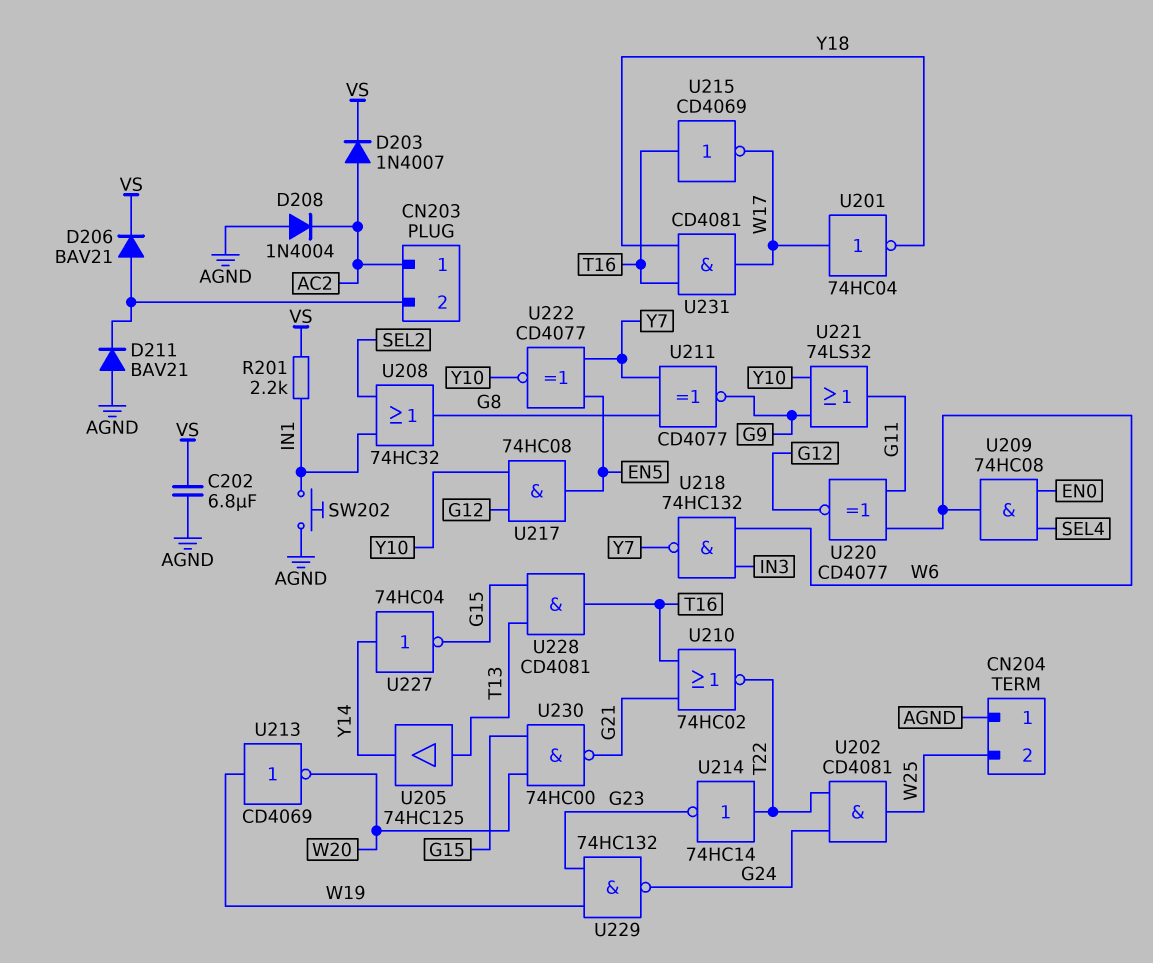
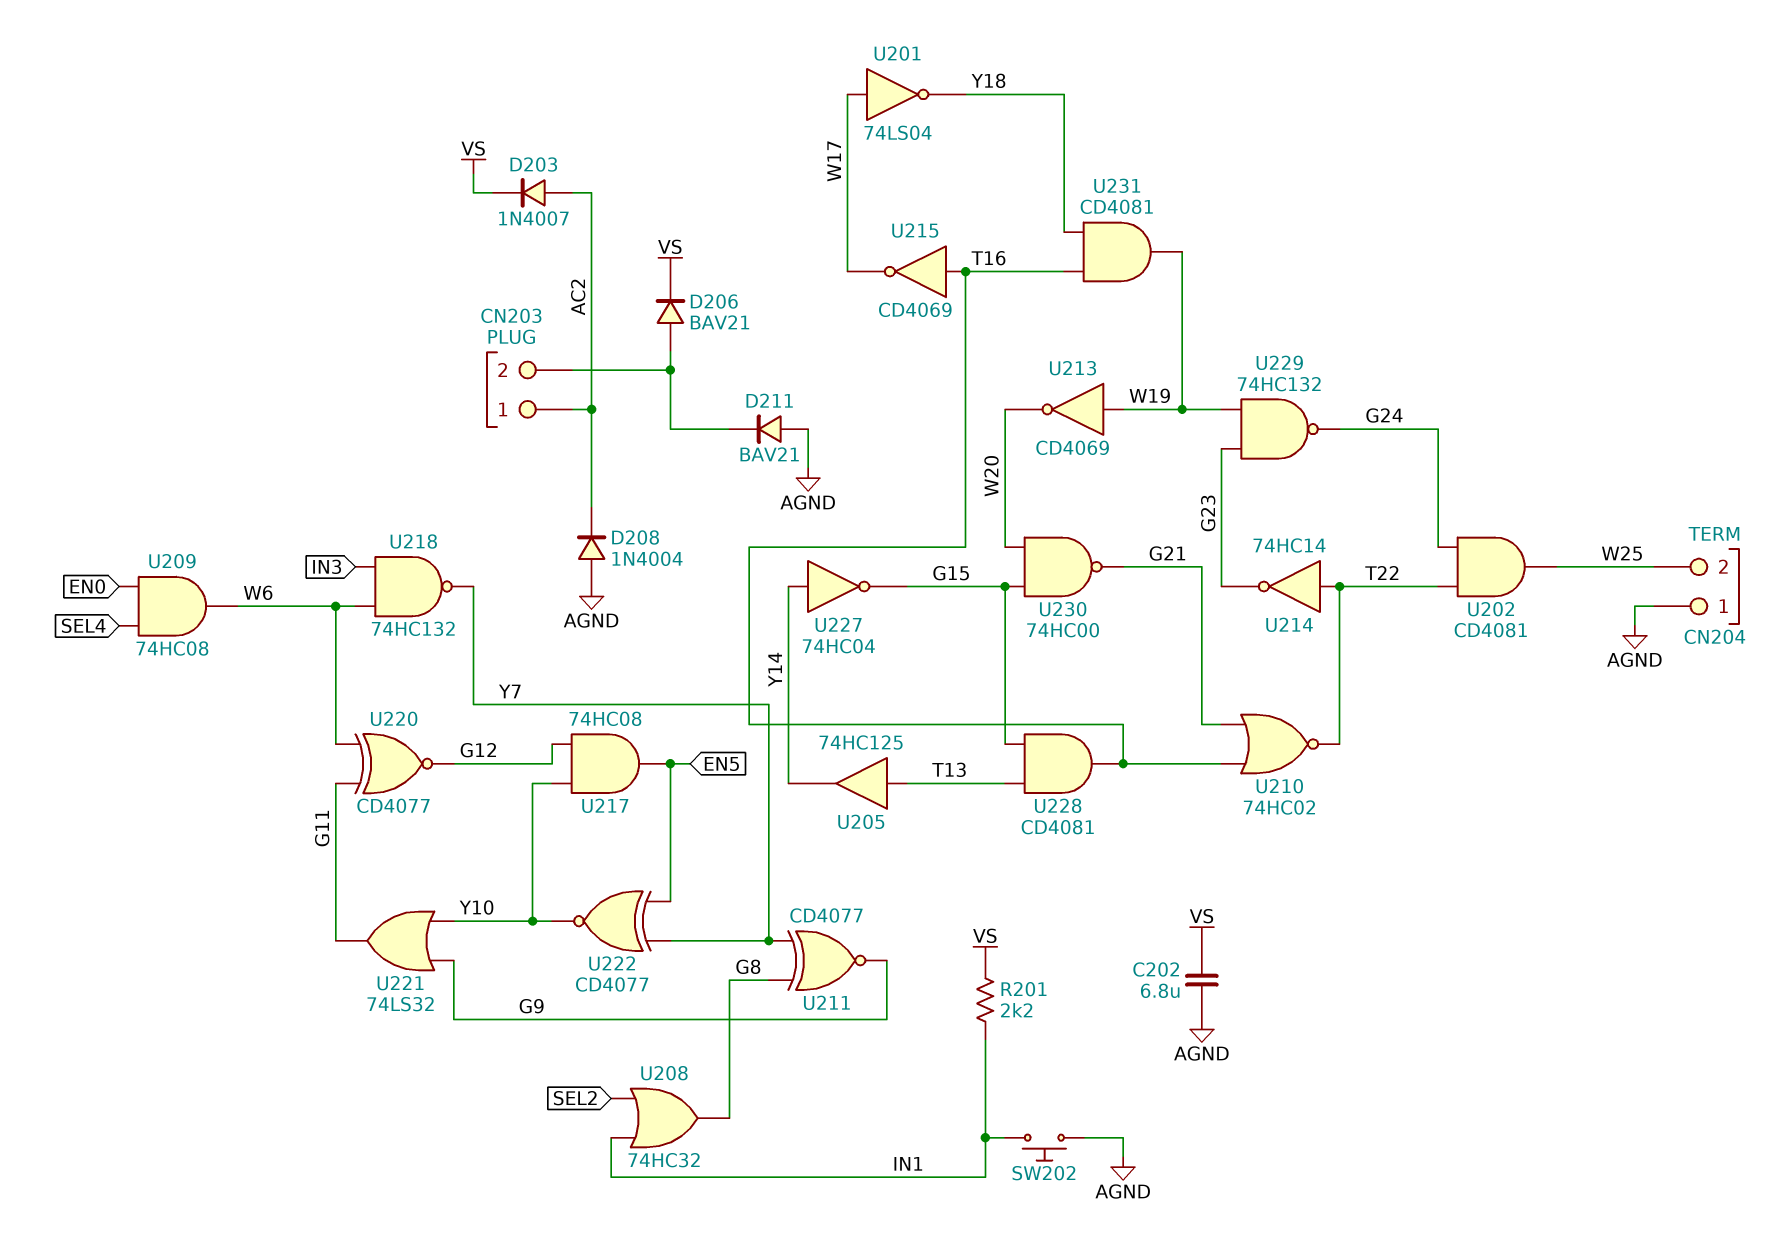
U201: NOT 74HC04 (in W17, out Y18) -> NOT 74LS04 (in W17, out Y18)
U231: AND CD4081 (in T16, in Y18, out W17) -> AND CD4081 (in T16, in Y18, out W19)

